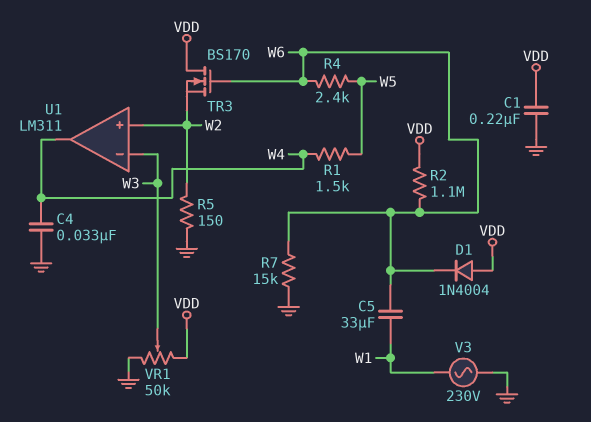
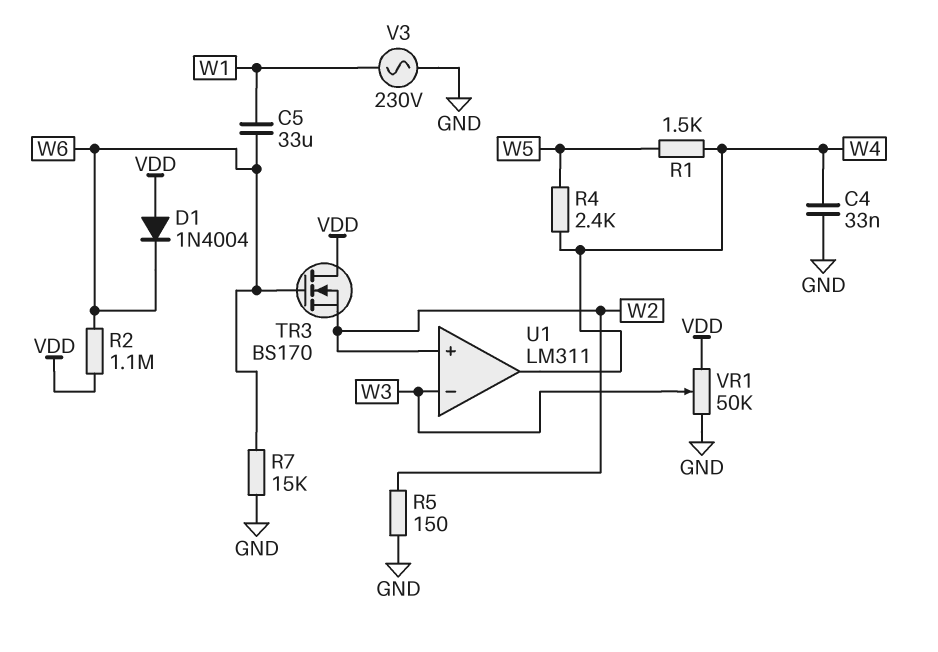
C1: 220nF (GND, VDD) -> none
R4: 2.4k (W5, W6) -> 2.4k (W4, W5)

